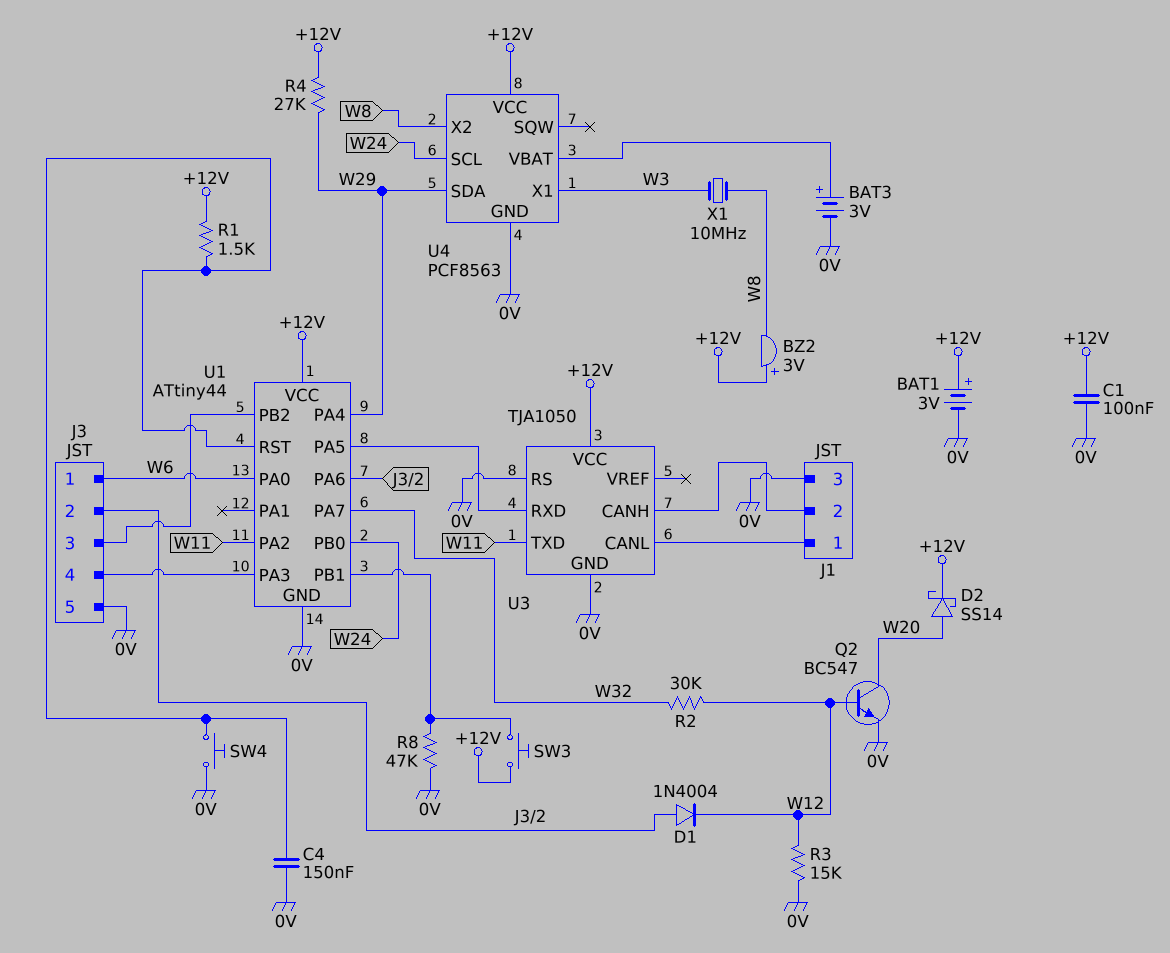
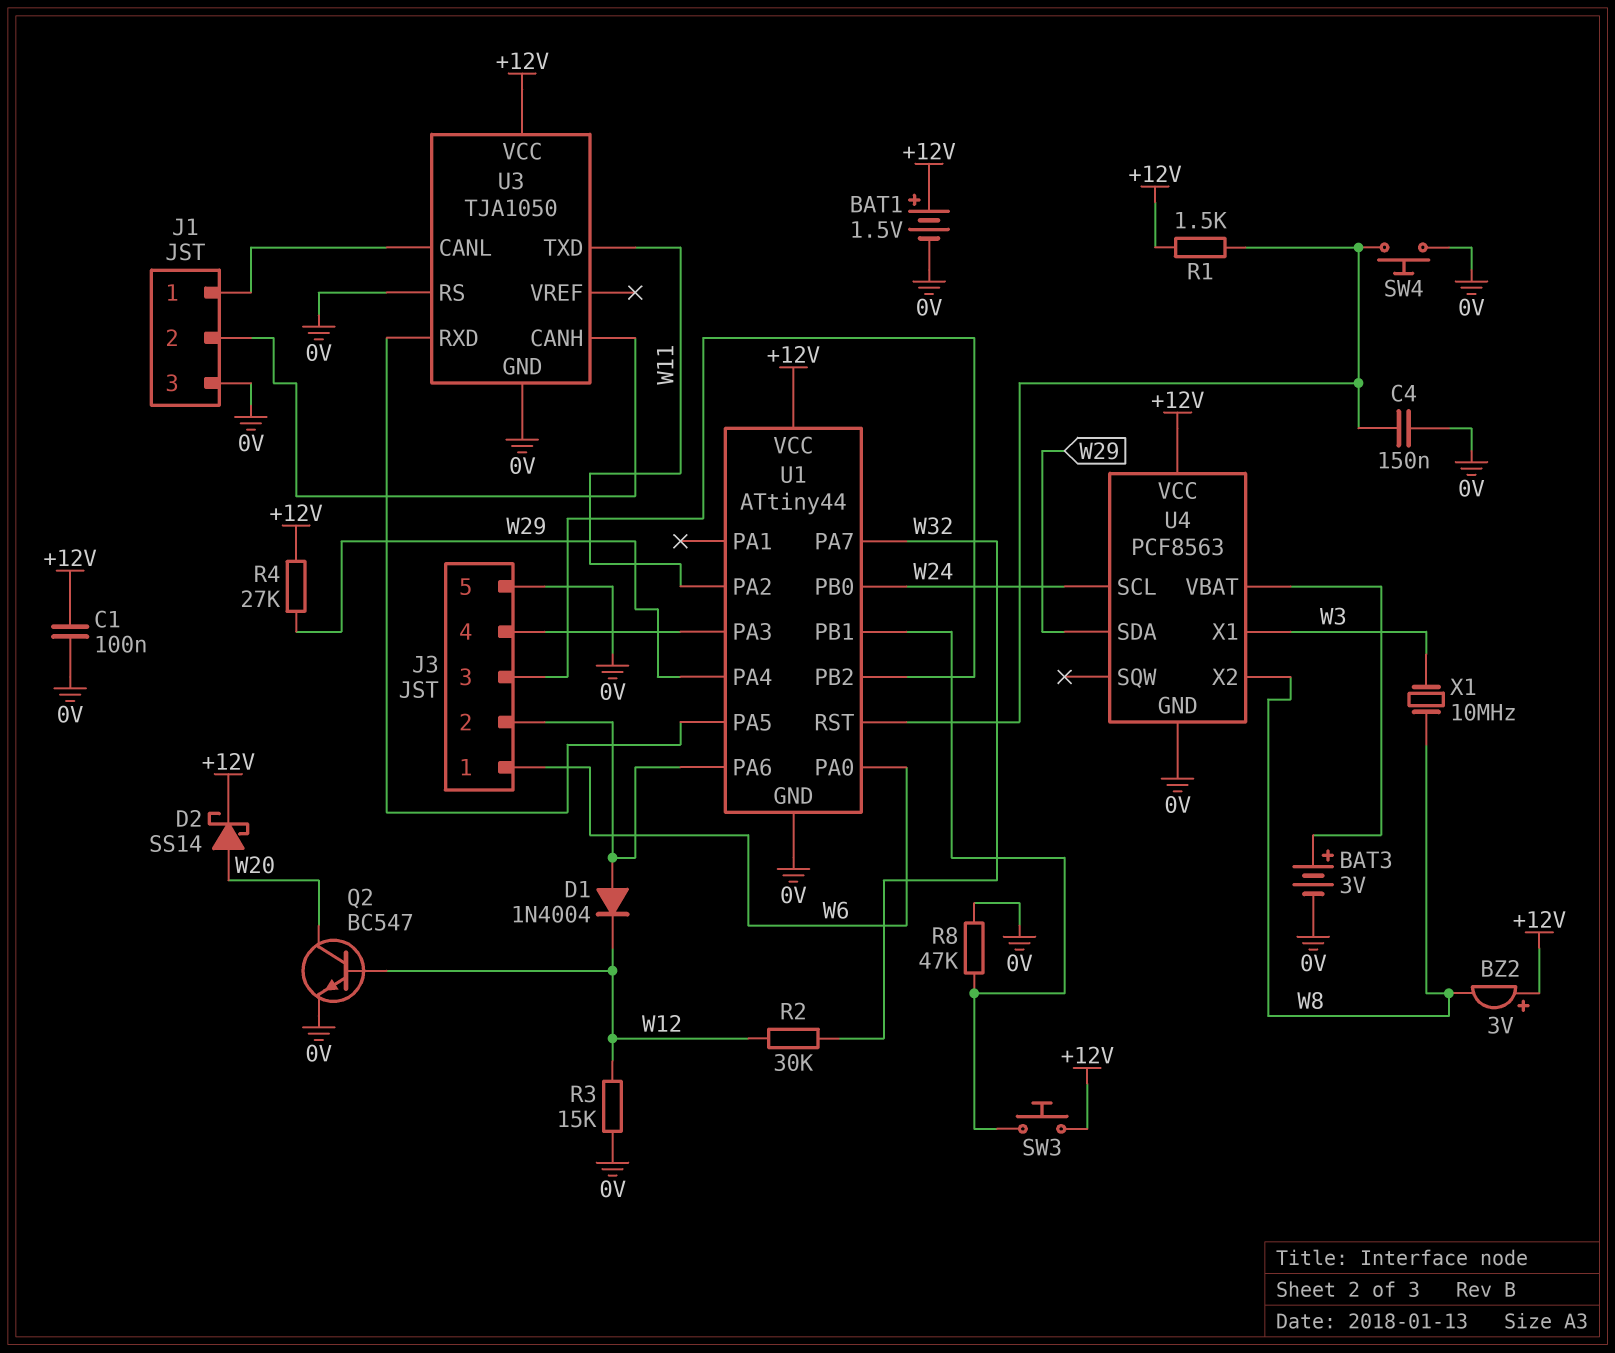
BAT1: 3V (plus +12V, minus 0V) -> 1.5V (plus +12V, minus 0V)

